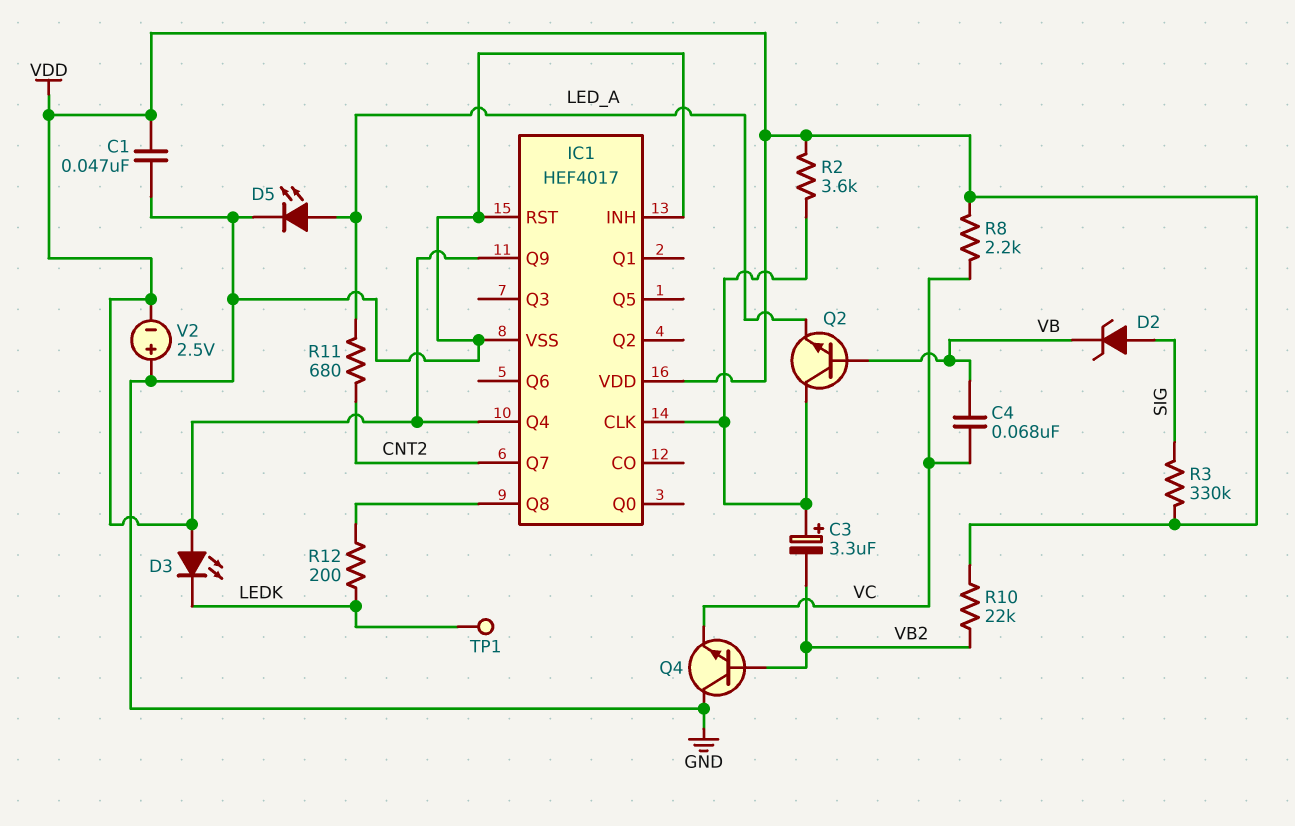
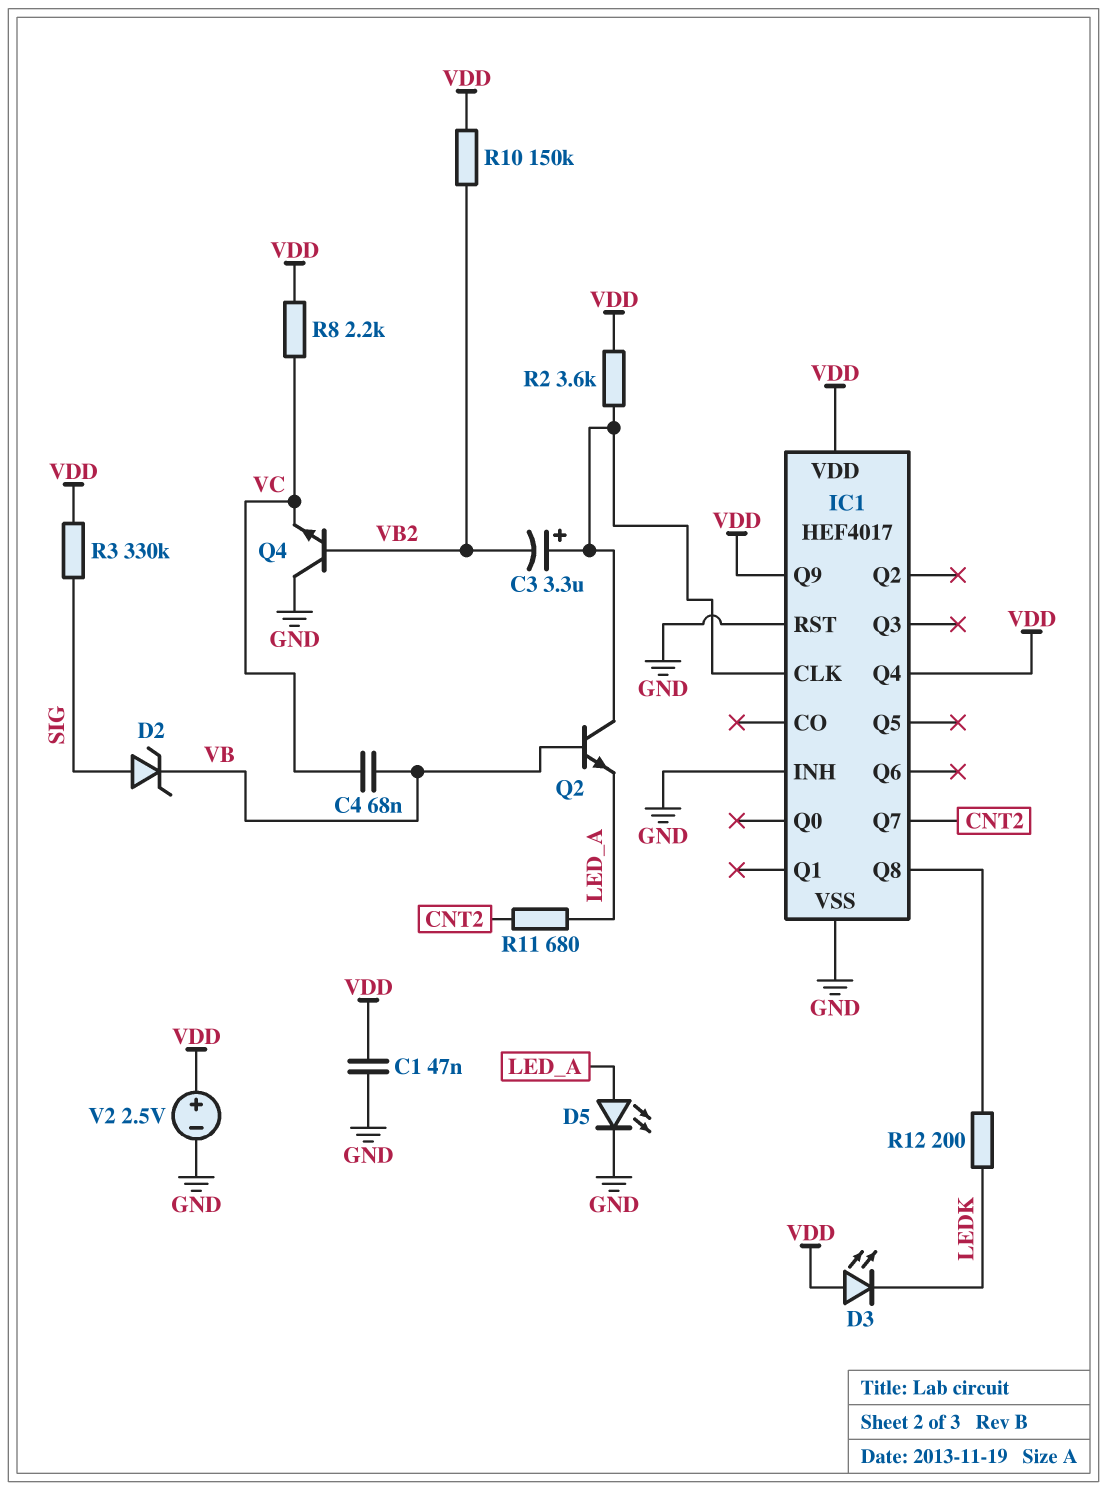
R10: 22k (VB2, VDD) -> 150k (VB2, VDD)
TP1: test point (LEDK) -> none
V2: 2.5V (plus GND, minus VDD) -> 2.5V (plus VDD, minus GND)

